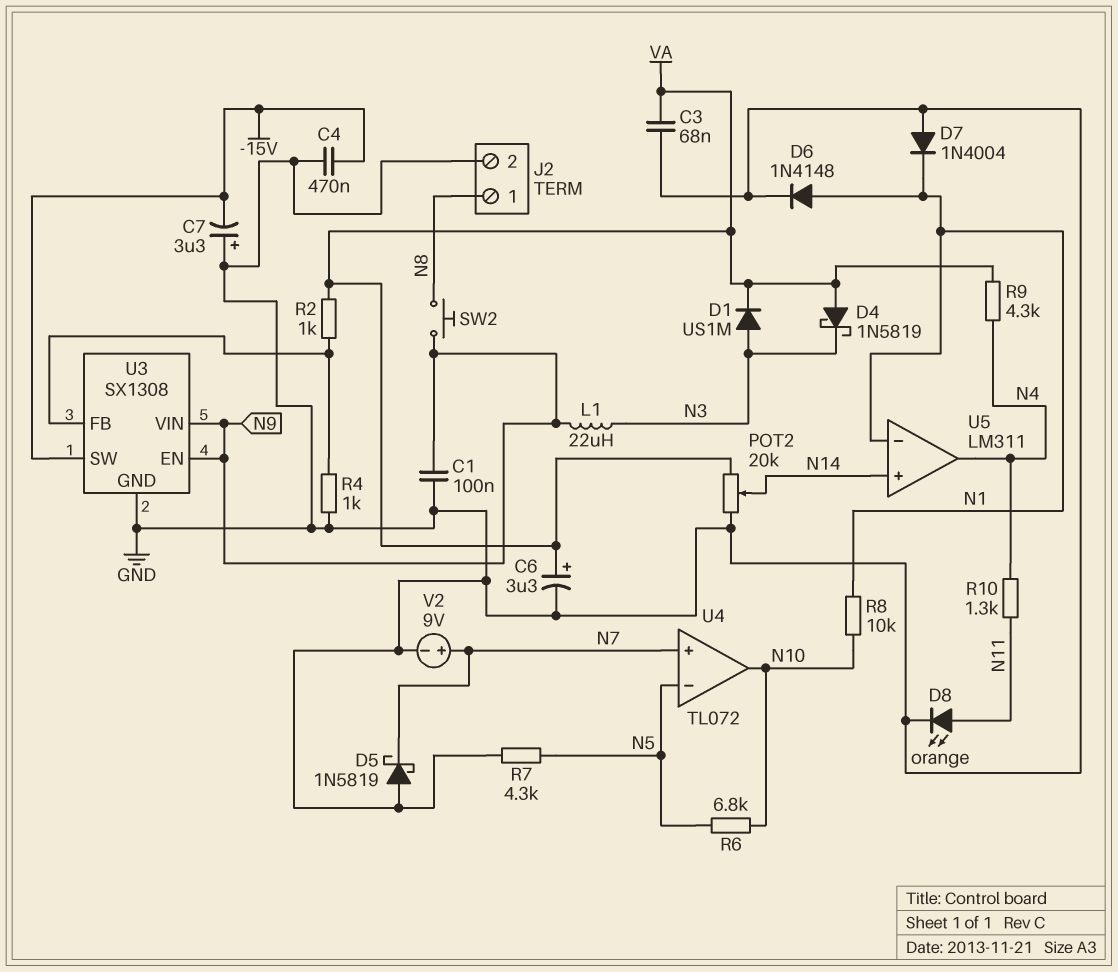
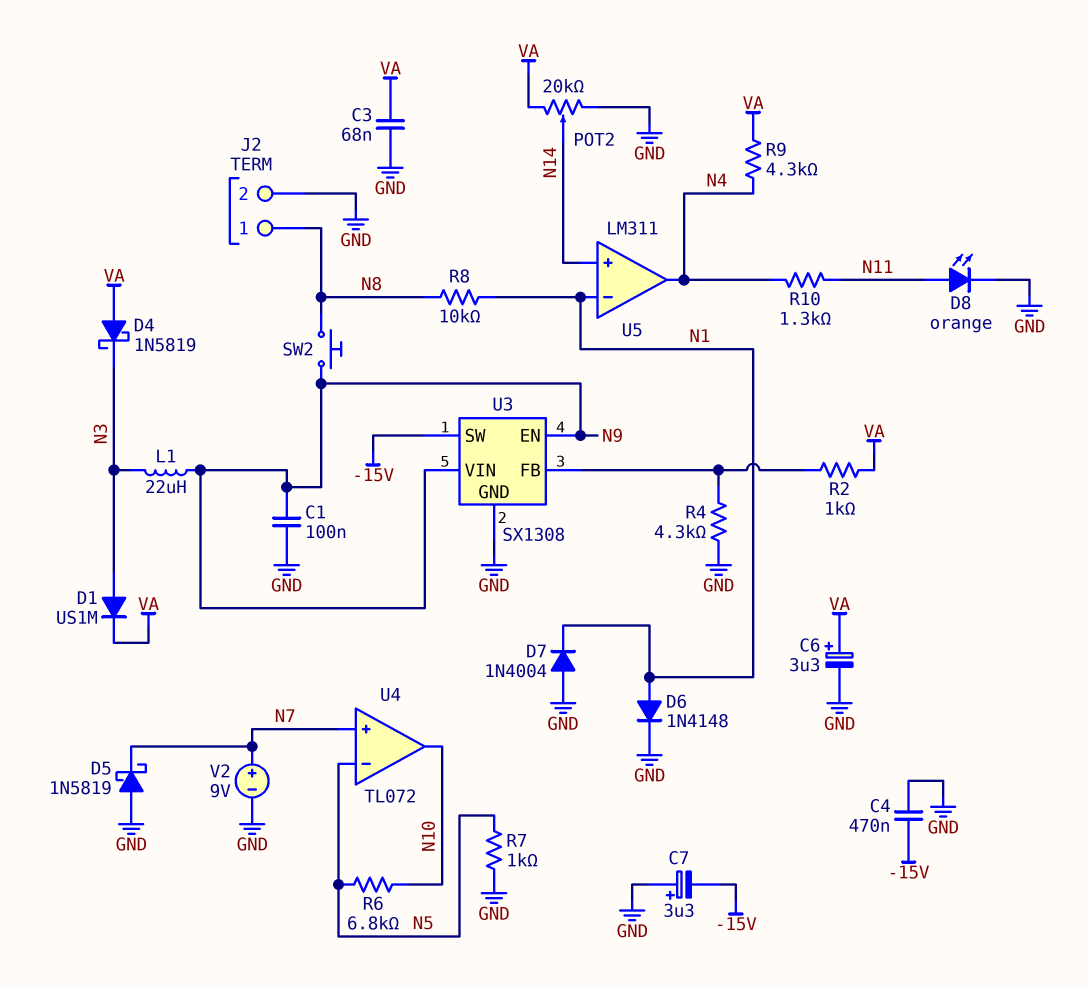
R4: 1k (GND, U3/FB) -> 4.3k (GND, U3/FB)
R7: 4.3k (GND, N5) -> 1k (GND, N5)
R8: 10k (N1, N10) -> 10k (N1, N8)

